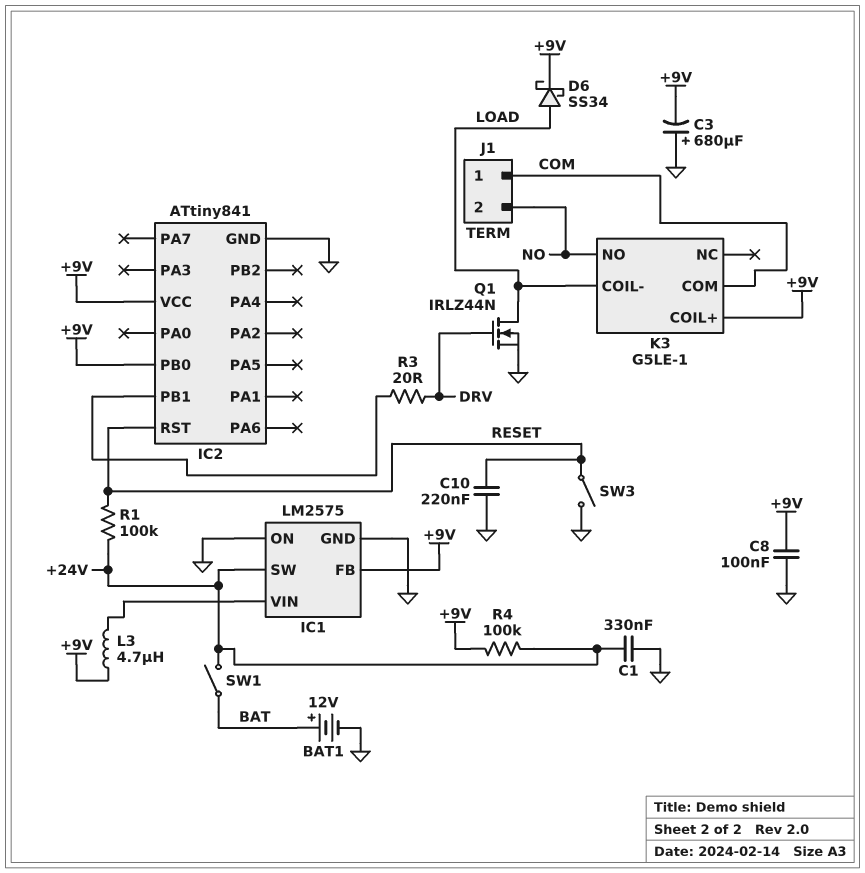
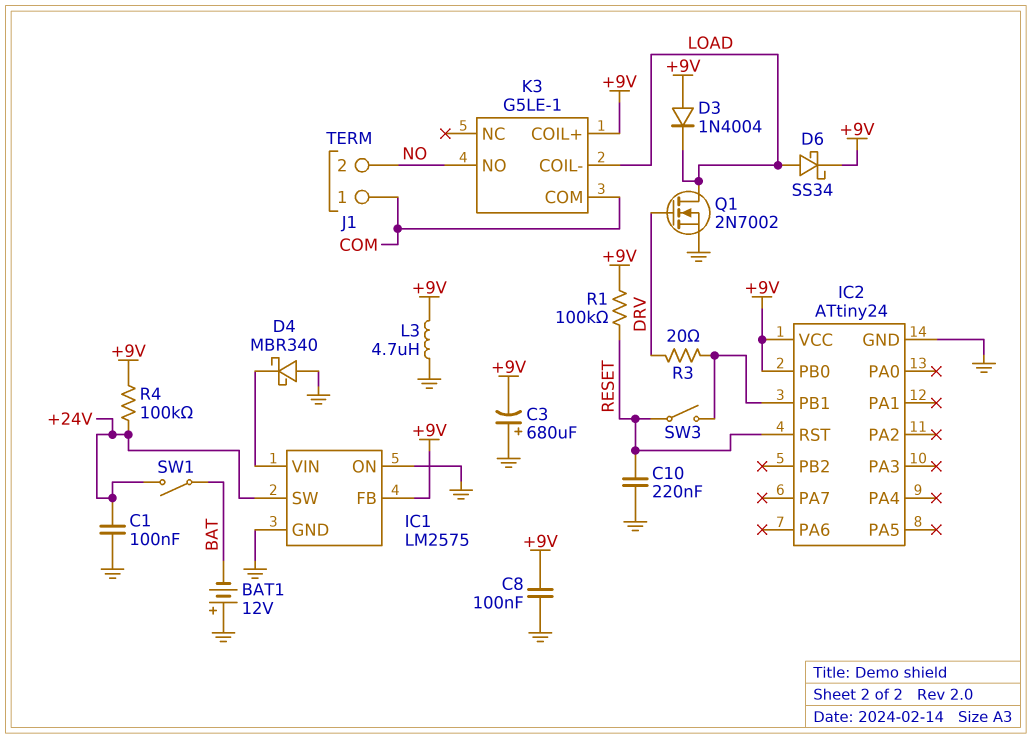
BAT1: 12V (plus BAT, minus GND) -> 12V (plus GND, minus BAT)
C1: 330nF (+24V, GND) -> 100nF (+24V, GND)
D3: none -> diode 1N4004 (A +9V, K LOAD)
D4: none -> schottky MBR340 (A GND, K IC1/VIN)
IC2: ATtiny841 -> ATtiny24
L3: 4.7uH (+9V, IC1/VIN) -> 4.7uH (+9V, GND)
Q1: NMOS IRLZ44N (G DRV, D LOAD, S GND) -> NMOS 2N7002 (G DRV, D LOAD, S GND)
R1: 100k (+24V, RESET) -> 100k (+9V, RESET)
SW3: switch (GND, RESET) -> switch (IC2/PB1, RESET)

